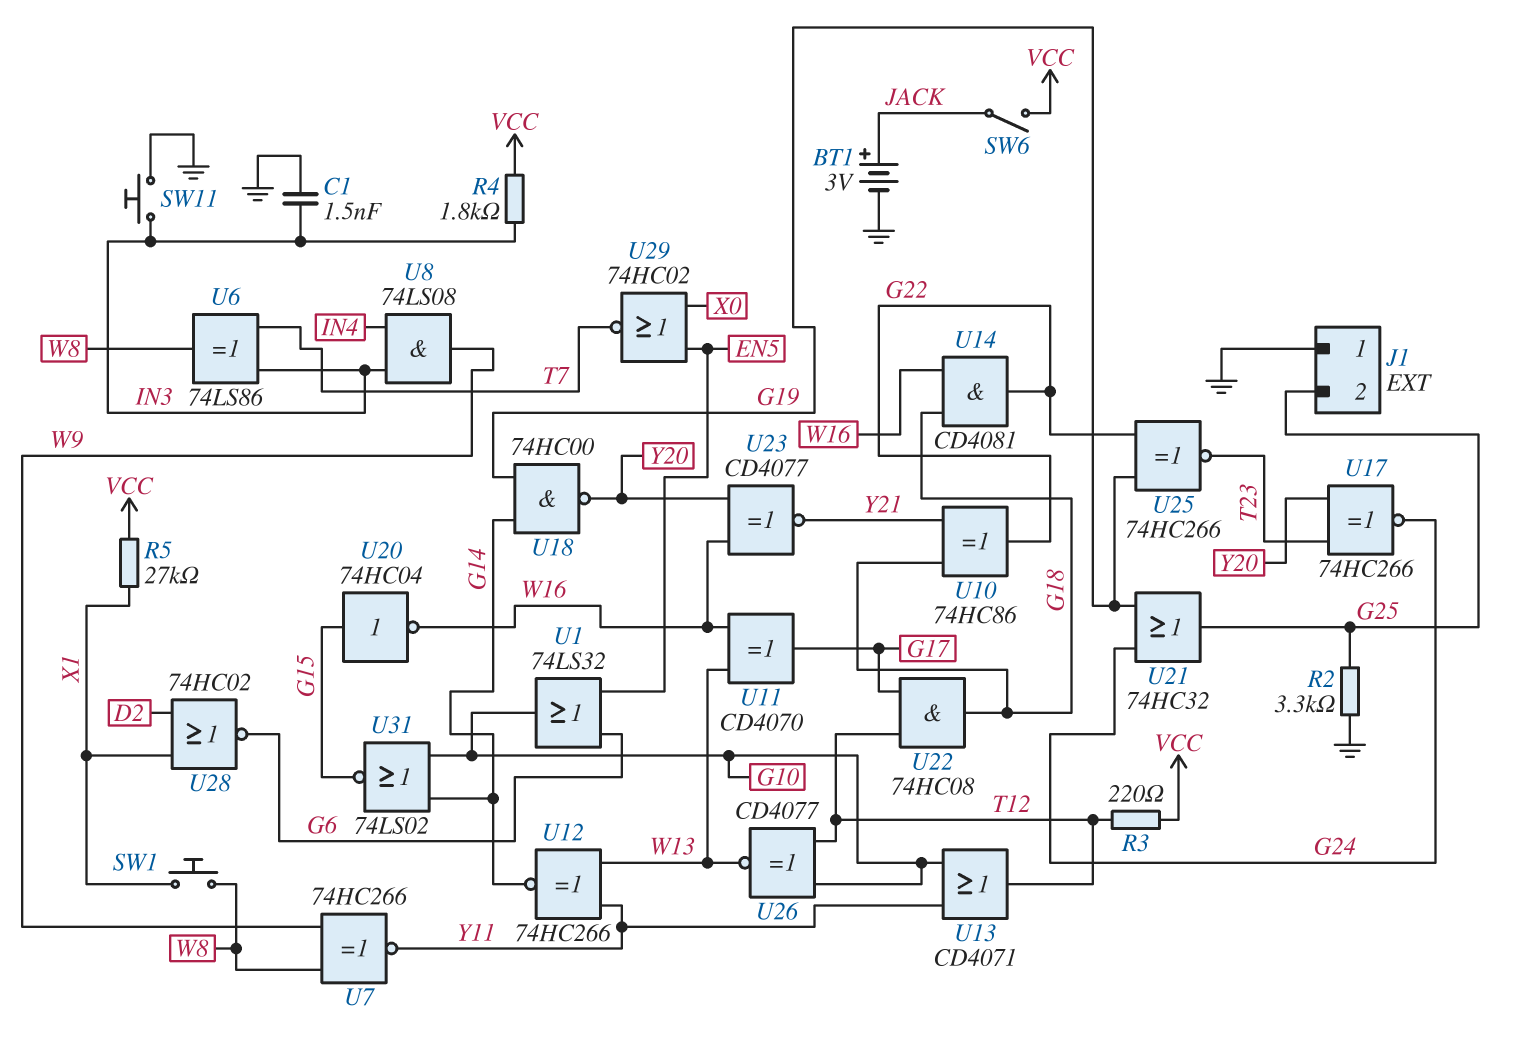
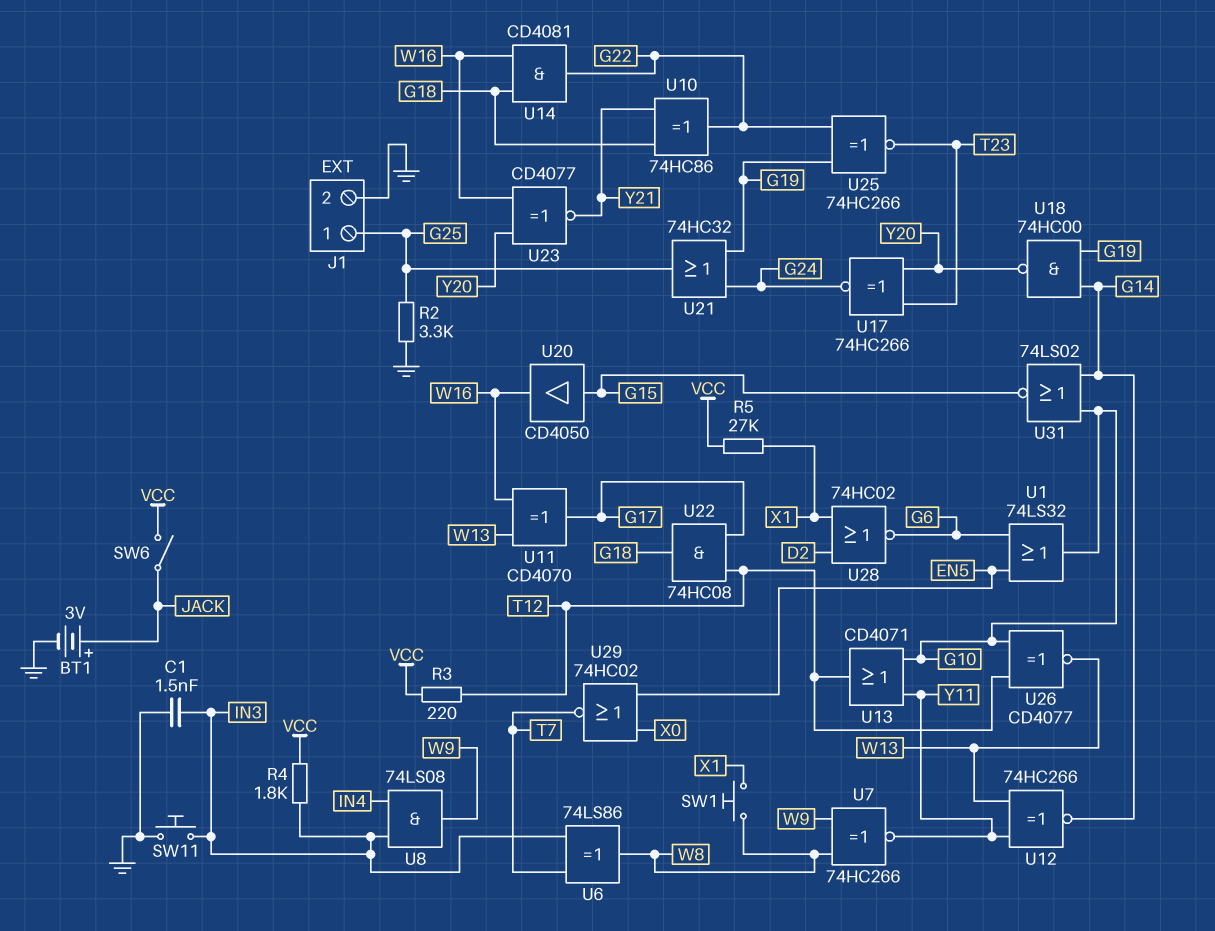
J1 pin 1: GND -> G25
J1 pin 2: G25 -> GND
U20: NOT 74HC04 (in G15, out W16) -> buffer CD4050 (in G15, out W16)

